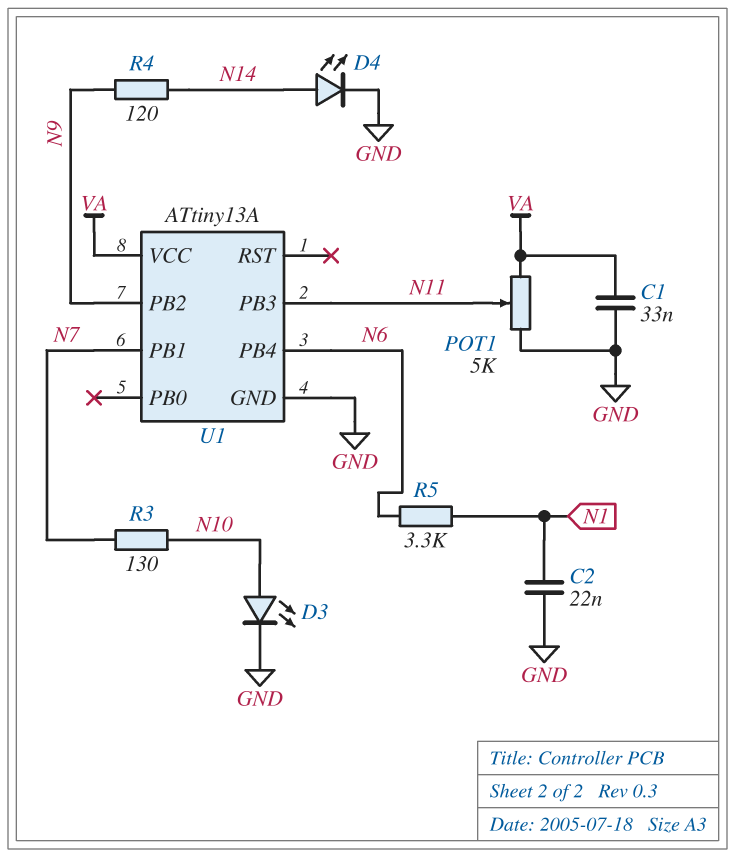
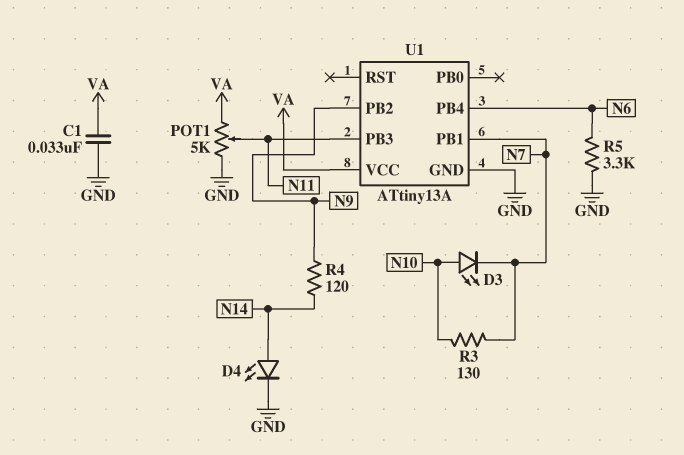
C2: 22nF (GND, N1) -> none
D3: LED (A N10, K GND) -> LED (A N10, K N7)
R5: 3.3k (N1, N6) -> 3.3k (GND, N6)

